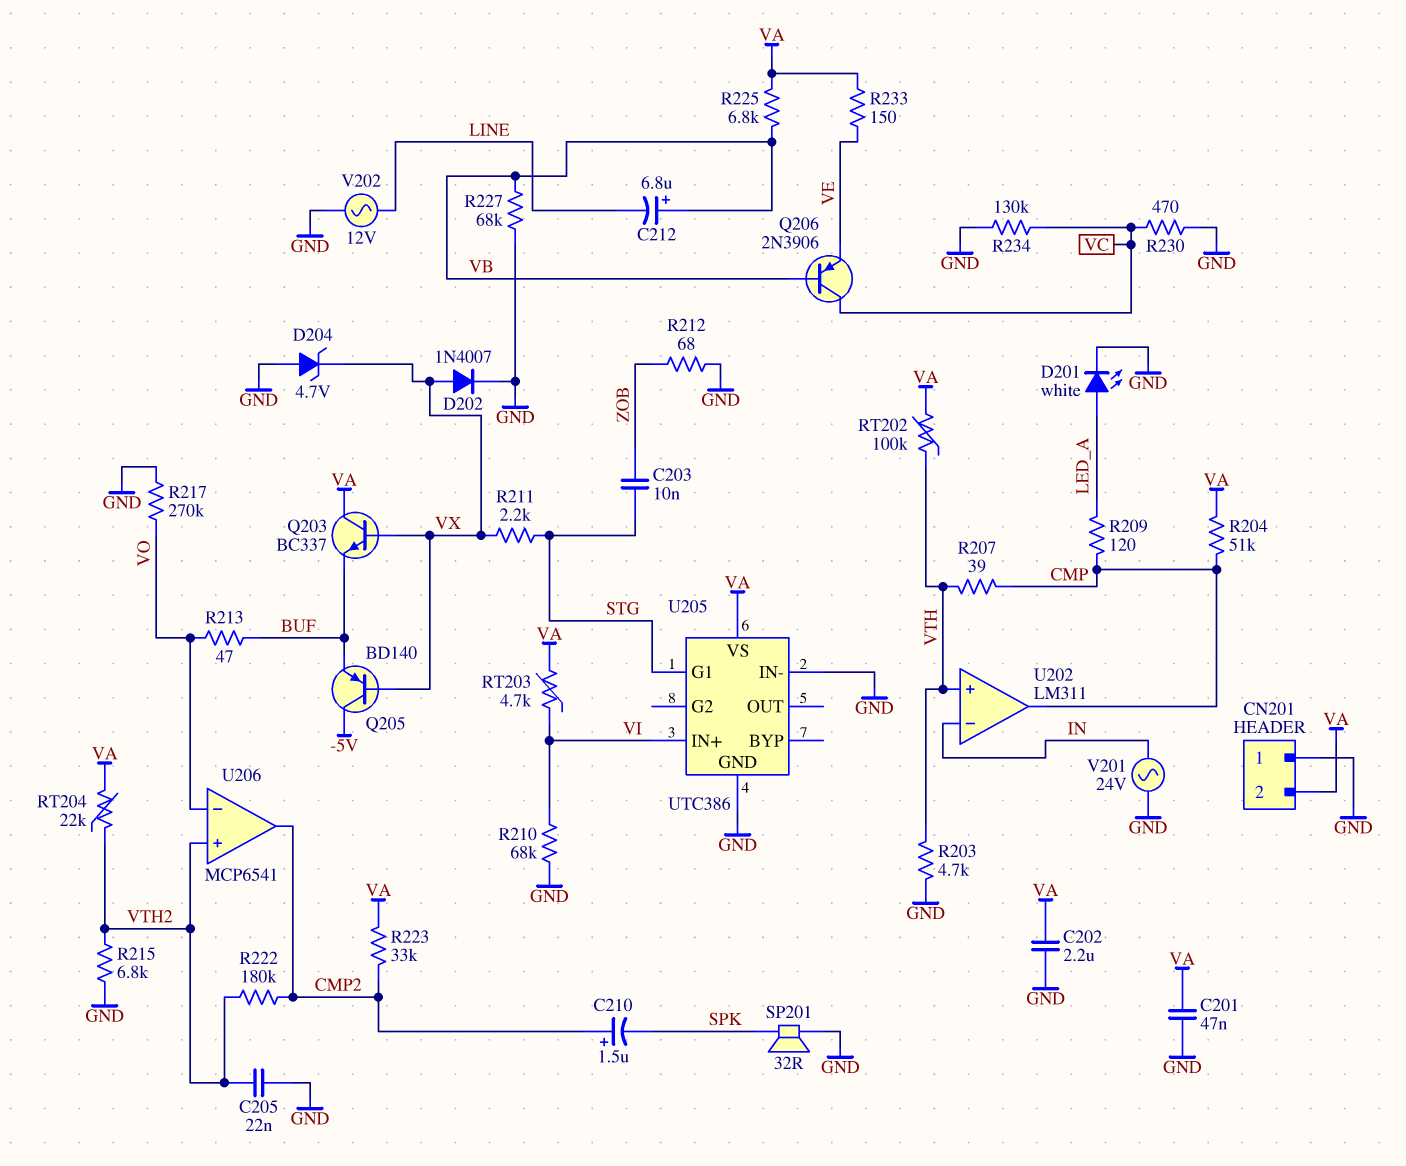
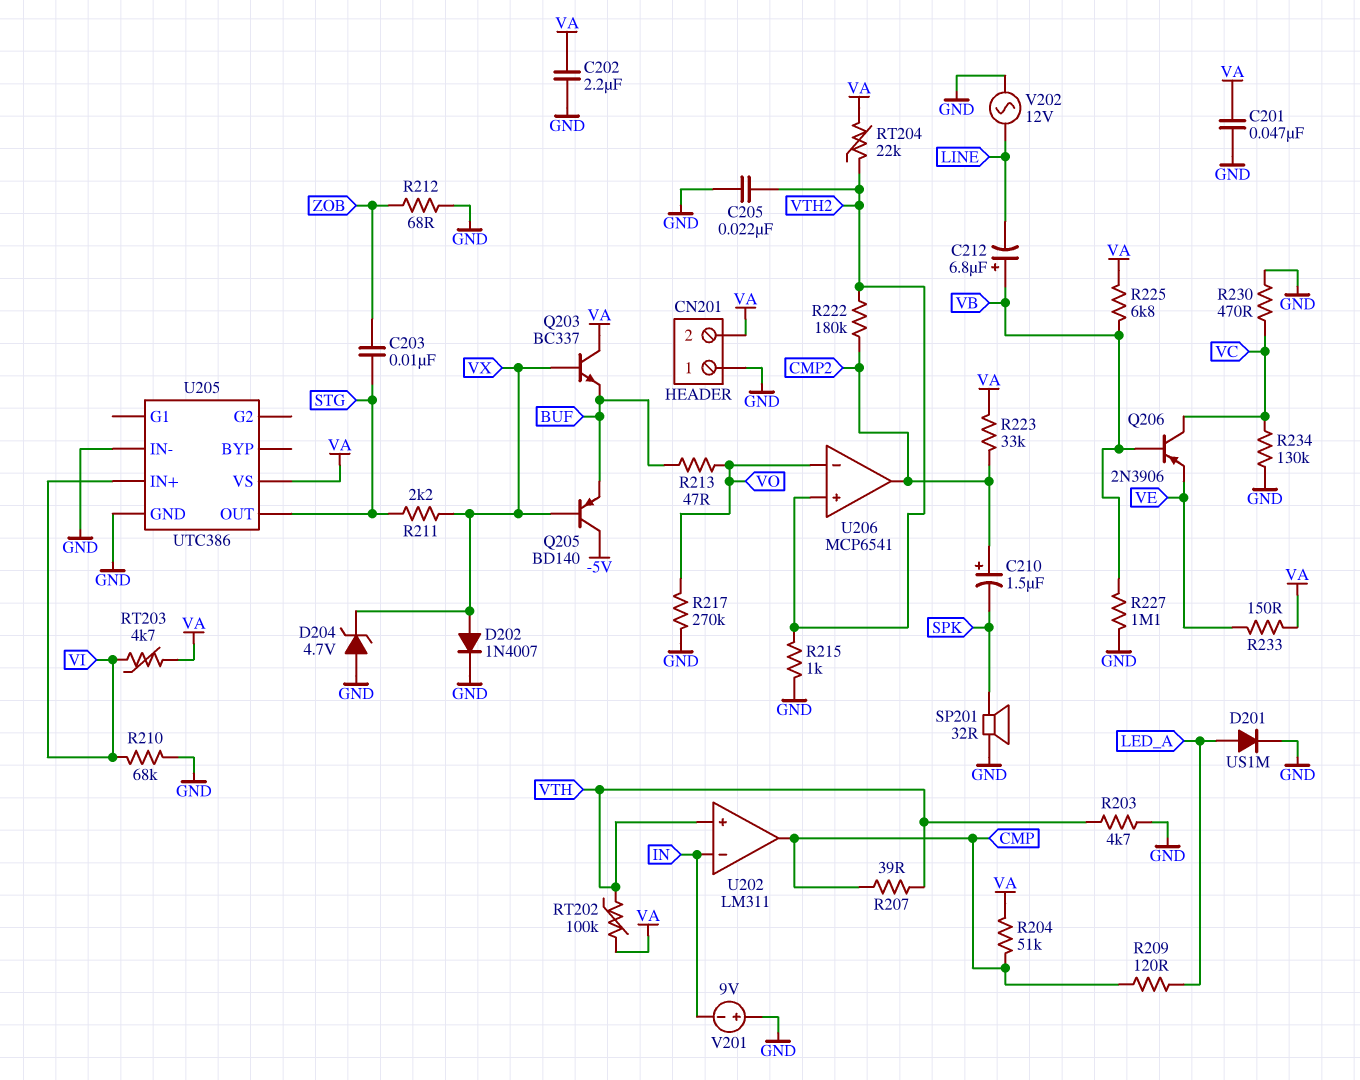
D201: LED white (A LED_A, K GND) -> diode US1M (A LED_A, K GND)
R215: 6.8k (GND, VTH2) -> 1k (GND, VTH2)
R227: 68k (GND, VB) -> 1.1M (GND, VB)
U205 pin G1: STG -> none
U205 pin OUT: none -> STG
V201: AC 24V (GND, IN) -> 9V (plus GND, minus IN)

